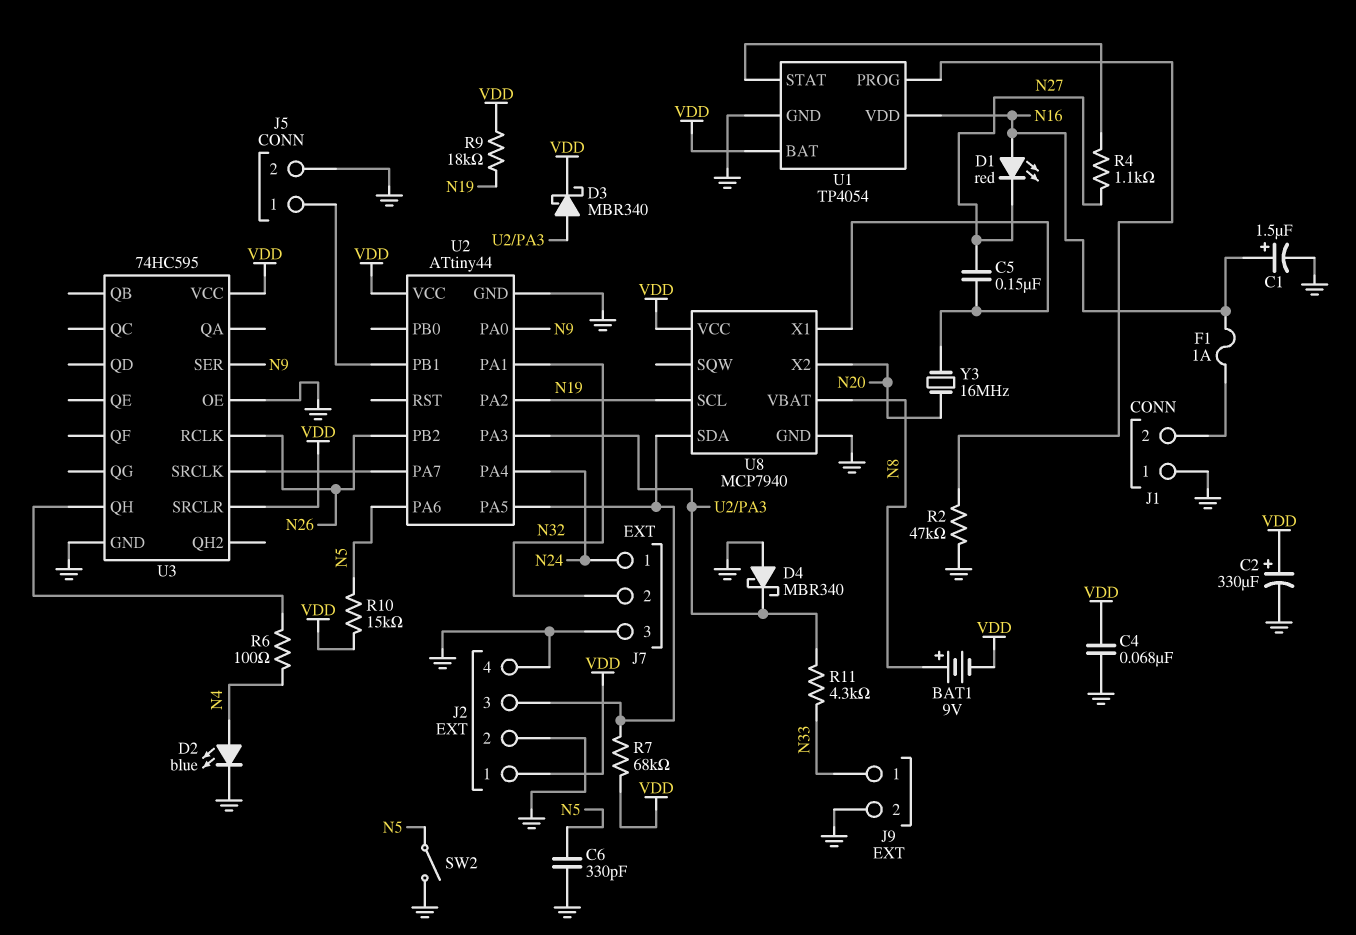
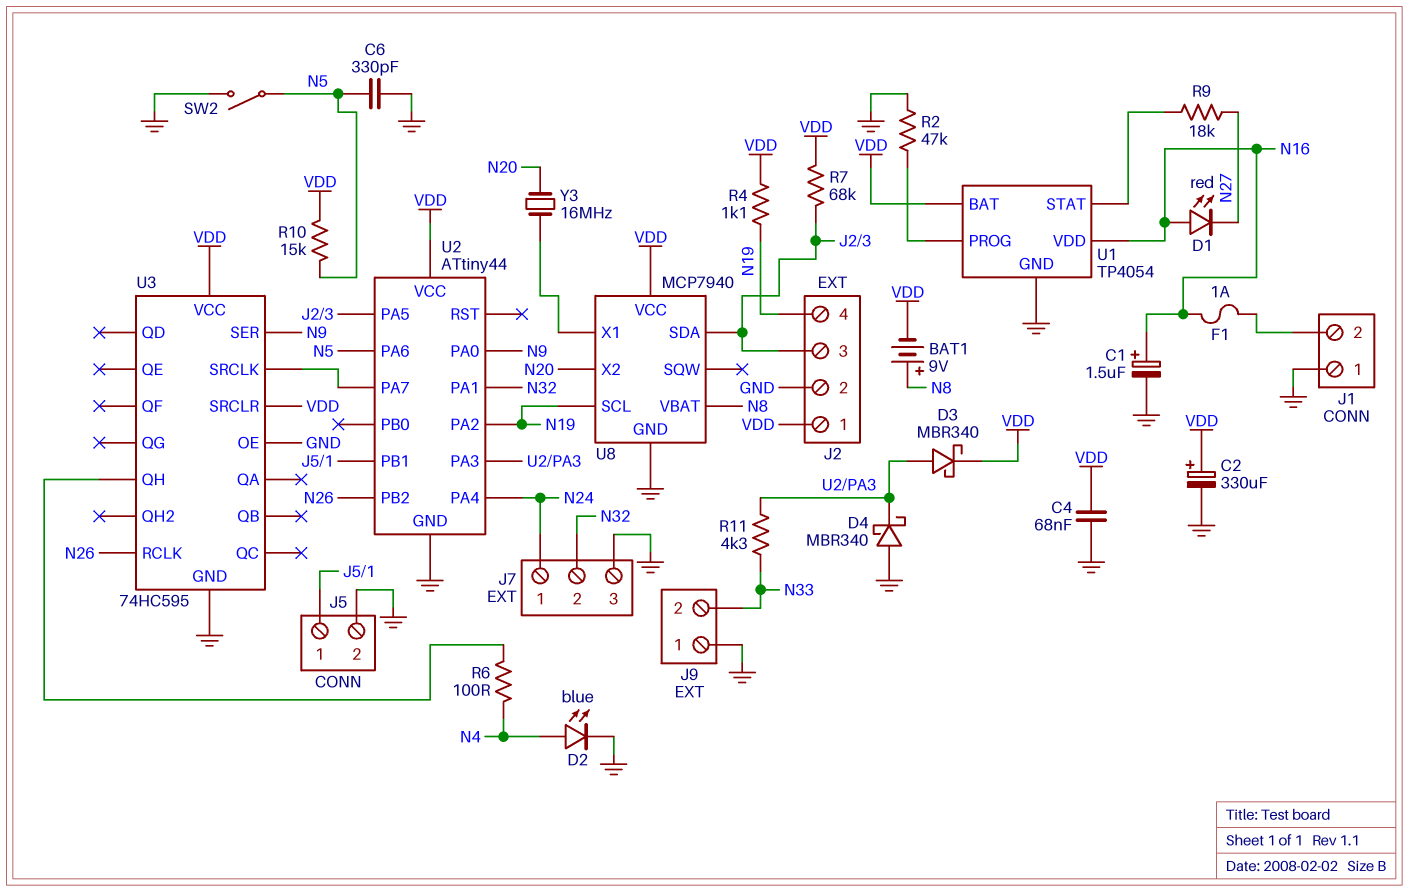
C5: 150nF (N27, U8/X1) -> none
J2 pin 4: GND -> N19
J9 pin 1: N33 -> GND
J9 pin 2: GND -> N33
R4: 1.1k (N27, U1/STAT) -> 1.1k (N19, VDD)
R9: 18k (N19, VDD) -> 18k (N27, U1/STAT)

